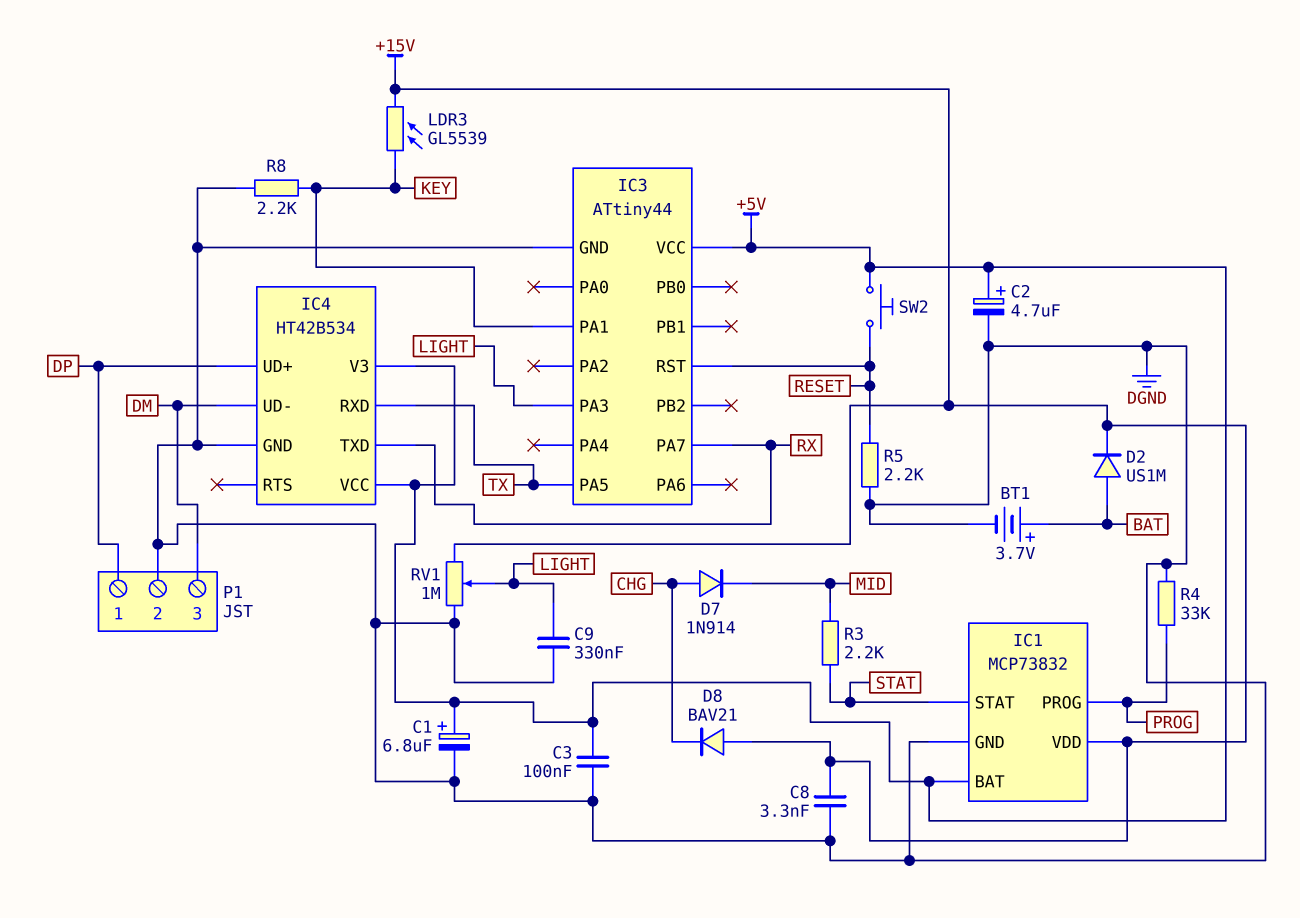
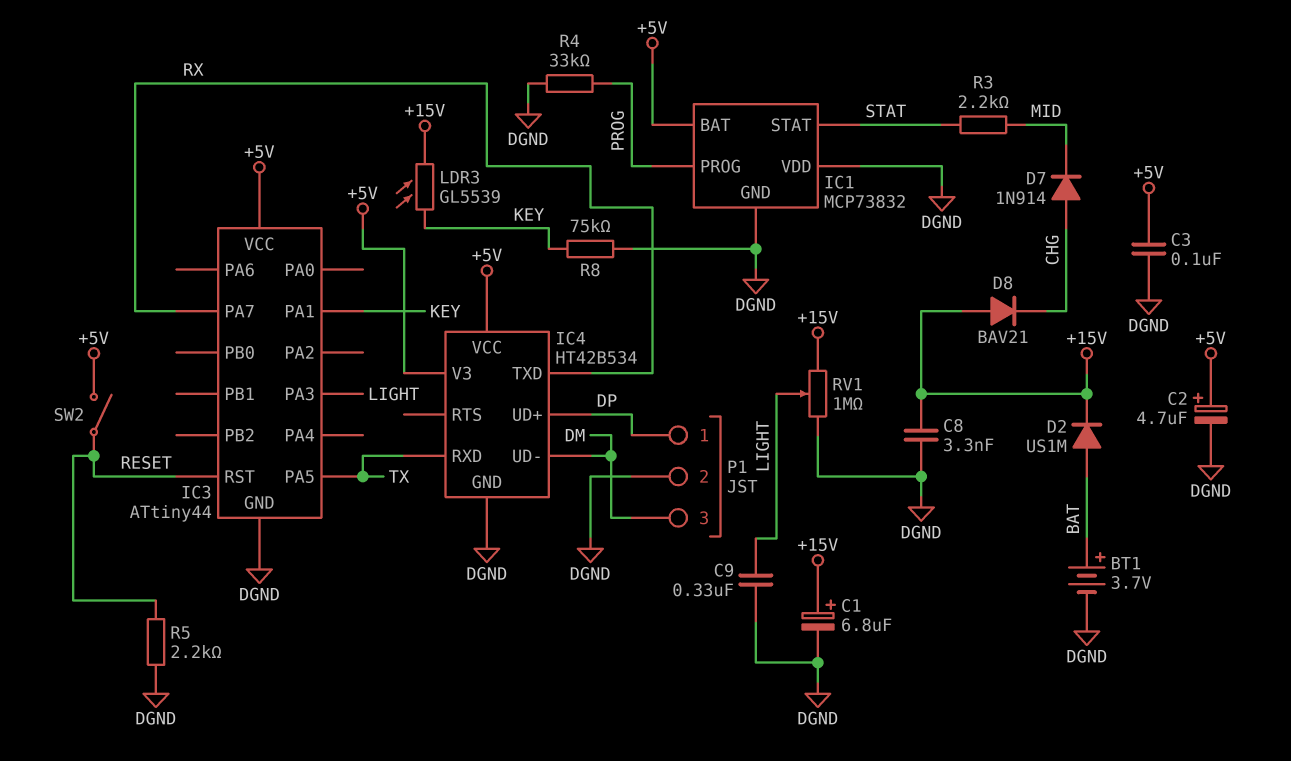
C1: 6.8uF (plus +5V, minus DGND) -> 6.8uF (plus +15V, minus DGND)
IC1 pin VDD: +15V -> DGND
R8: 2.2k (DGND, KEY) -> 75k (DGND, KEY)
SW2: button (+5V, RESET) -> switch (+5V, RESET)

